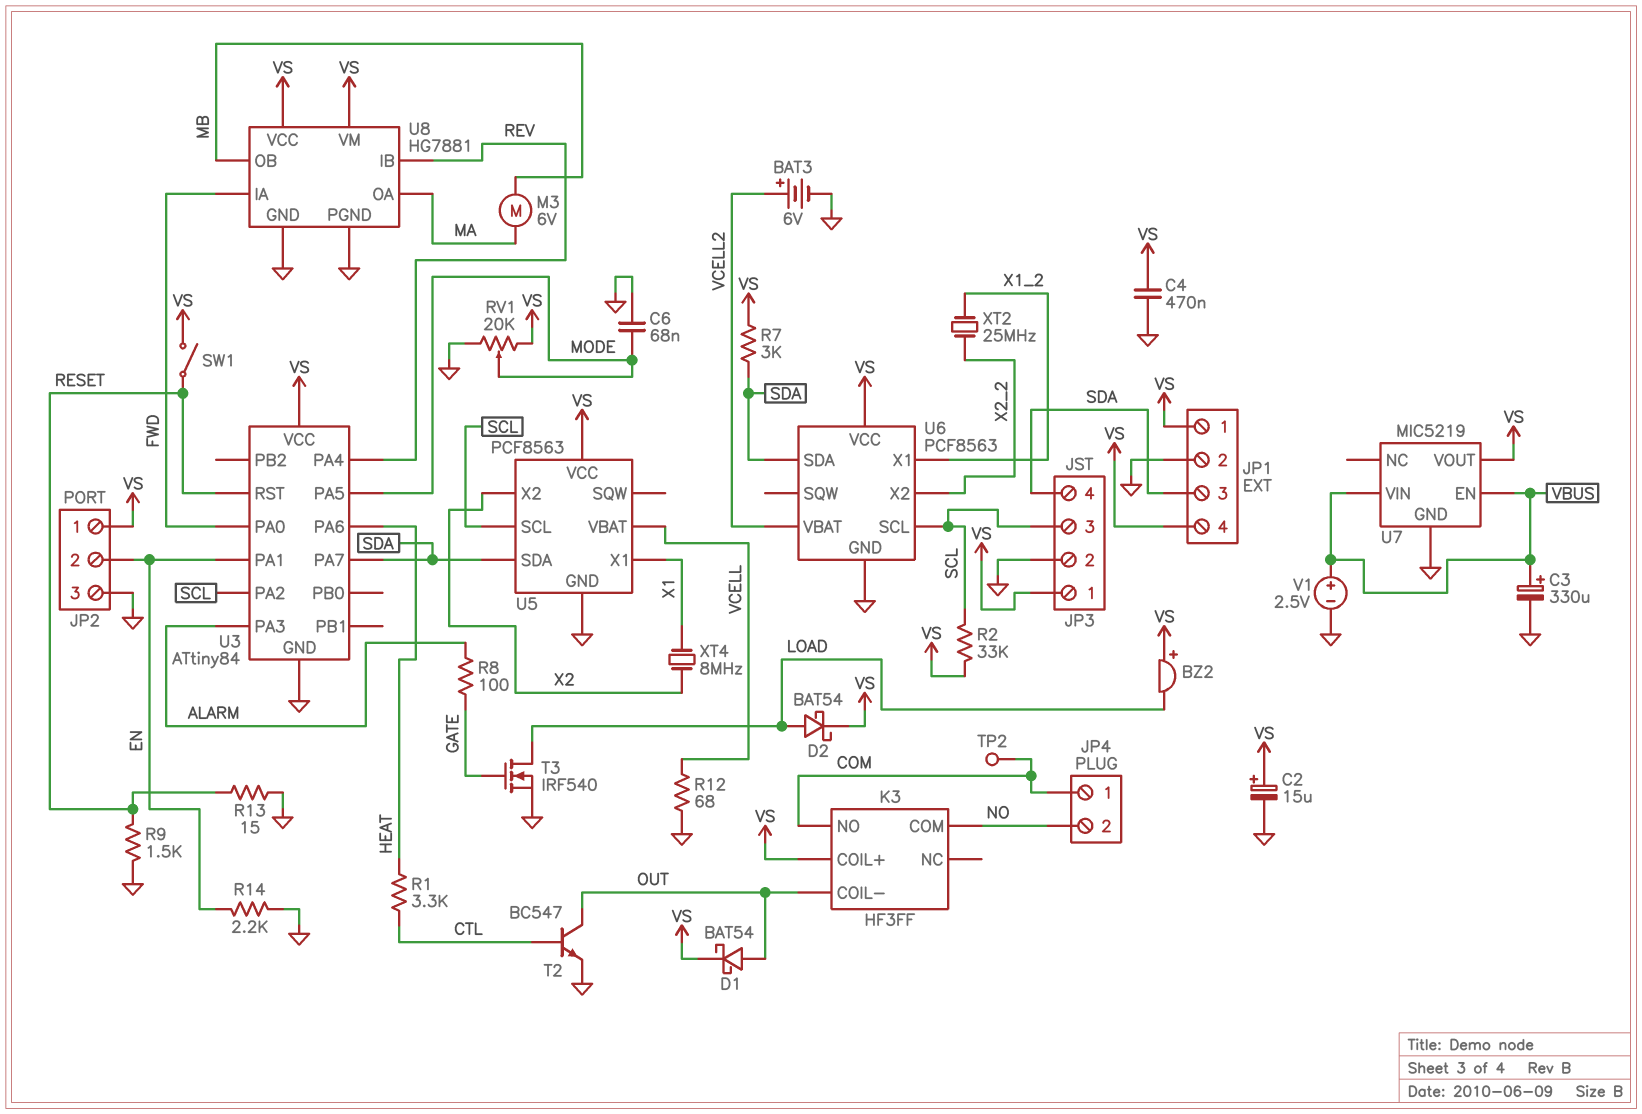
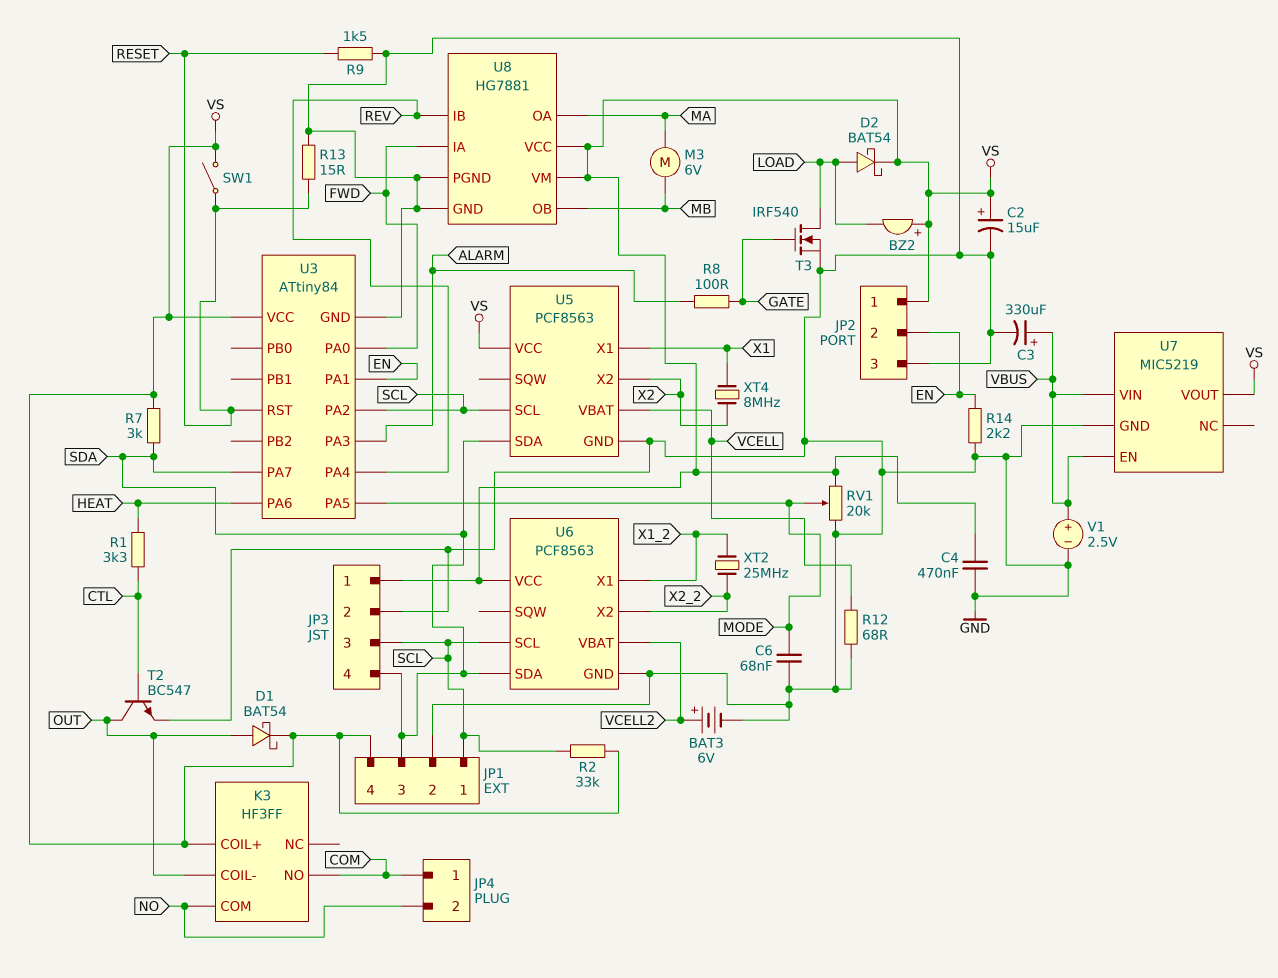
JP1 pin 1: VS -> SCL
TP2: test point (COM) -> none

